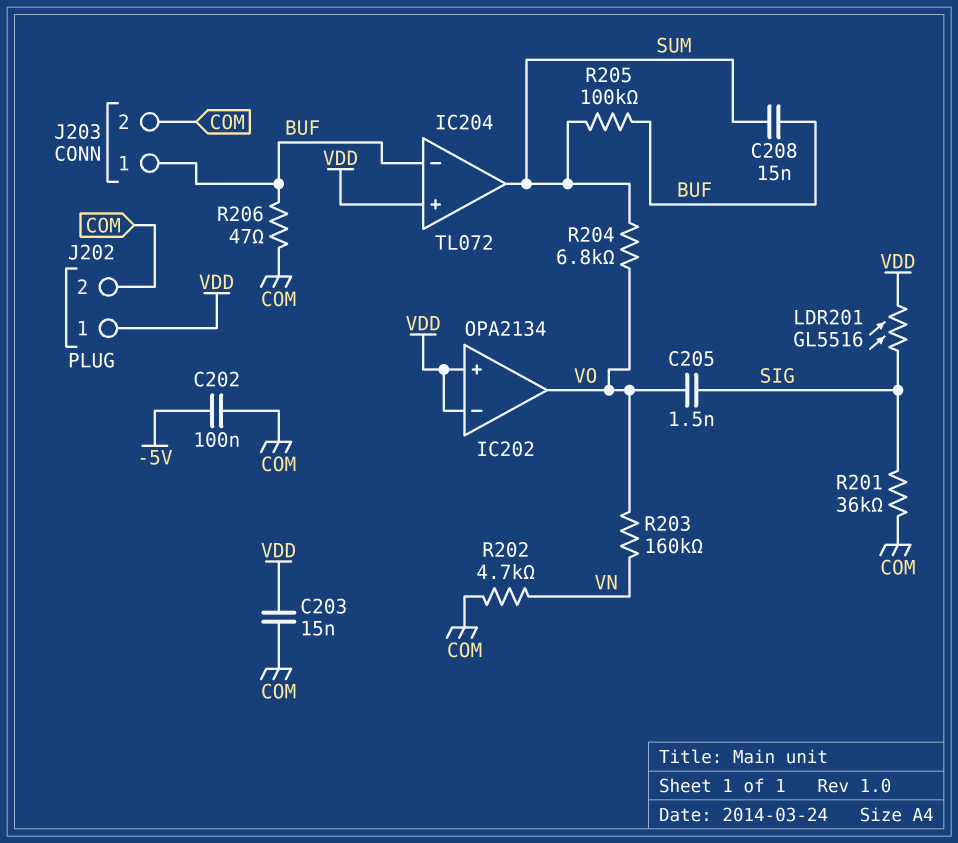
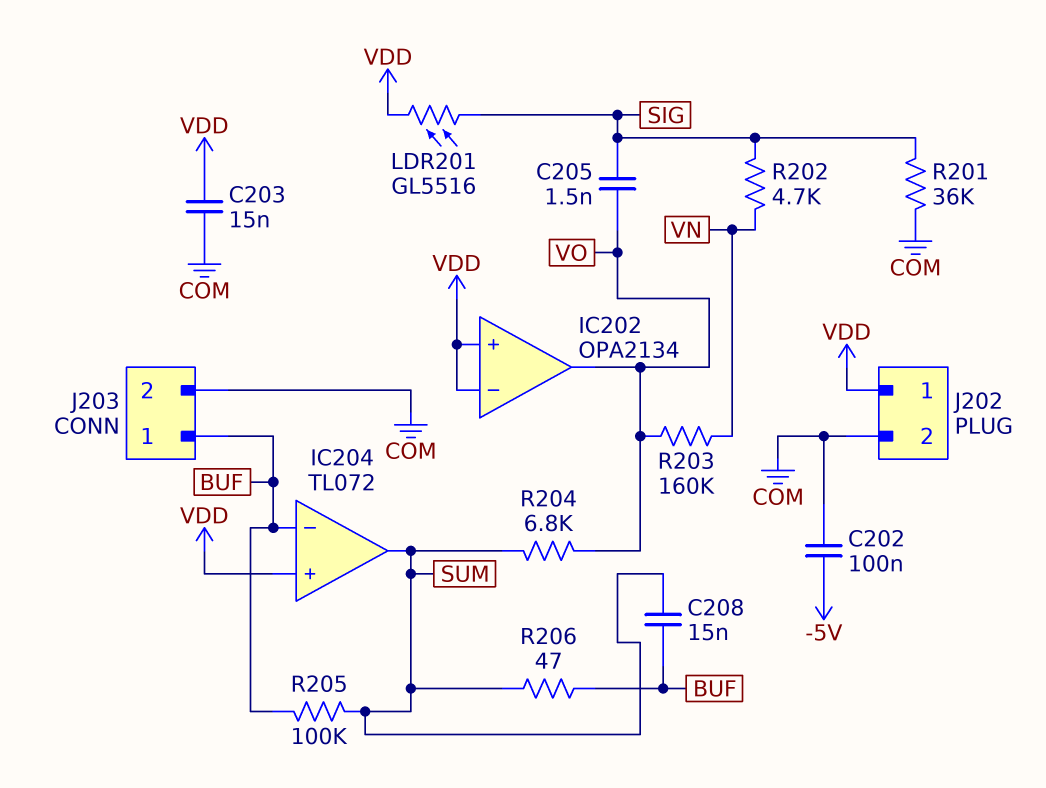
R202: 4.7k (COM, VN) -> 4.7k (SIG, VN)
R206: 47 (BUF, COM) -> 47 (BUF, SUM)

